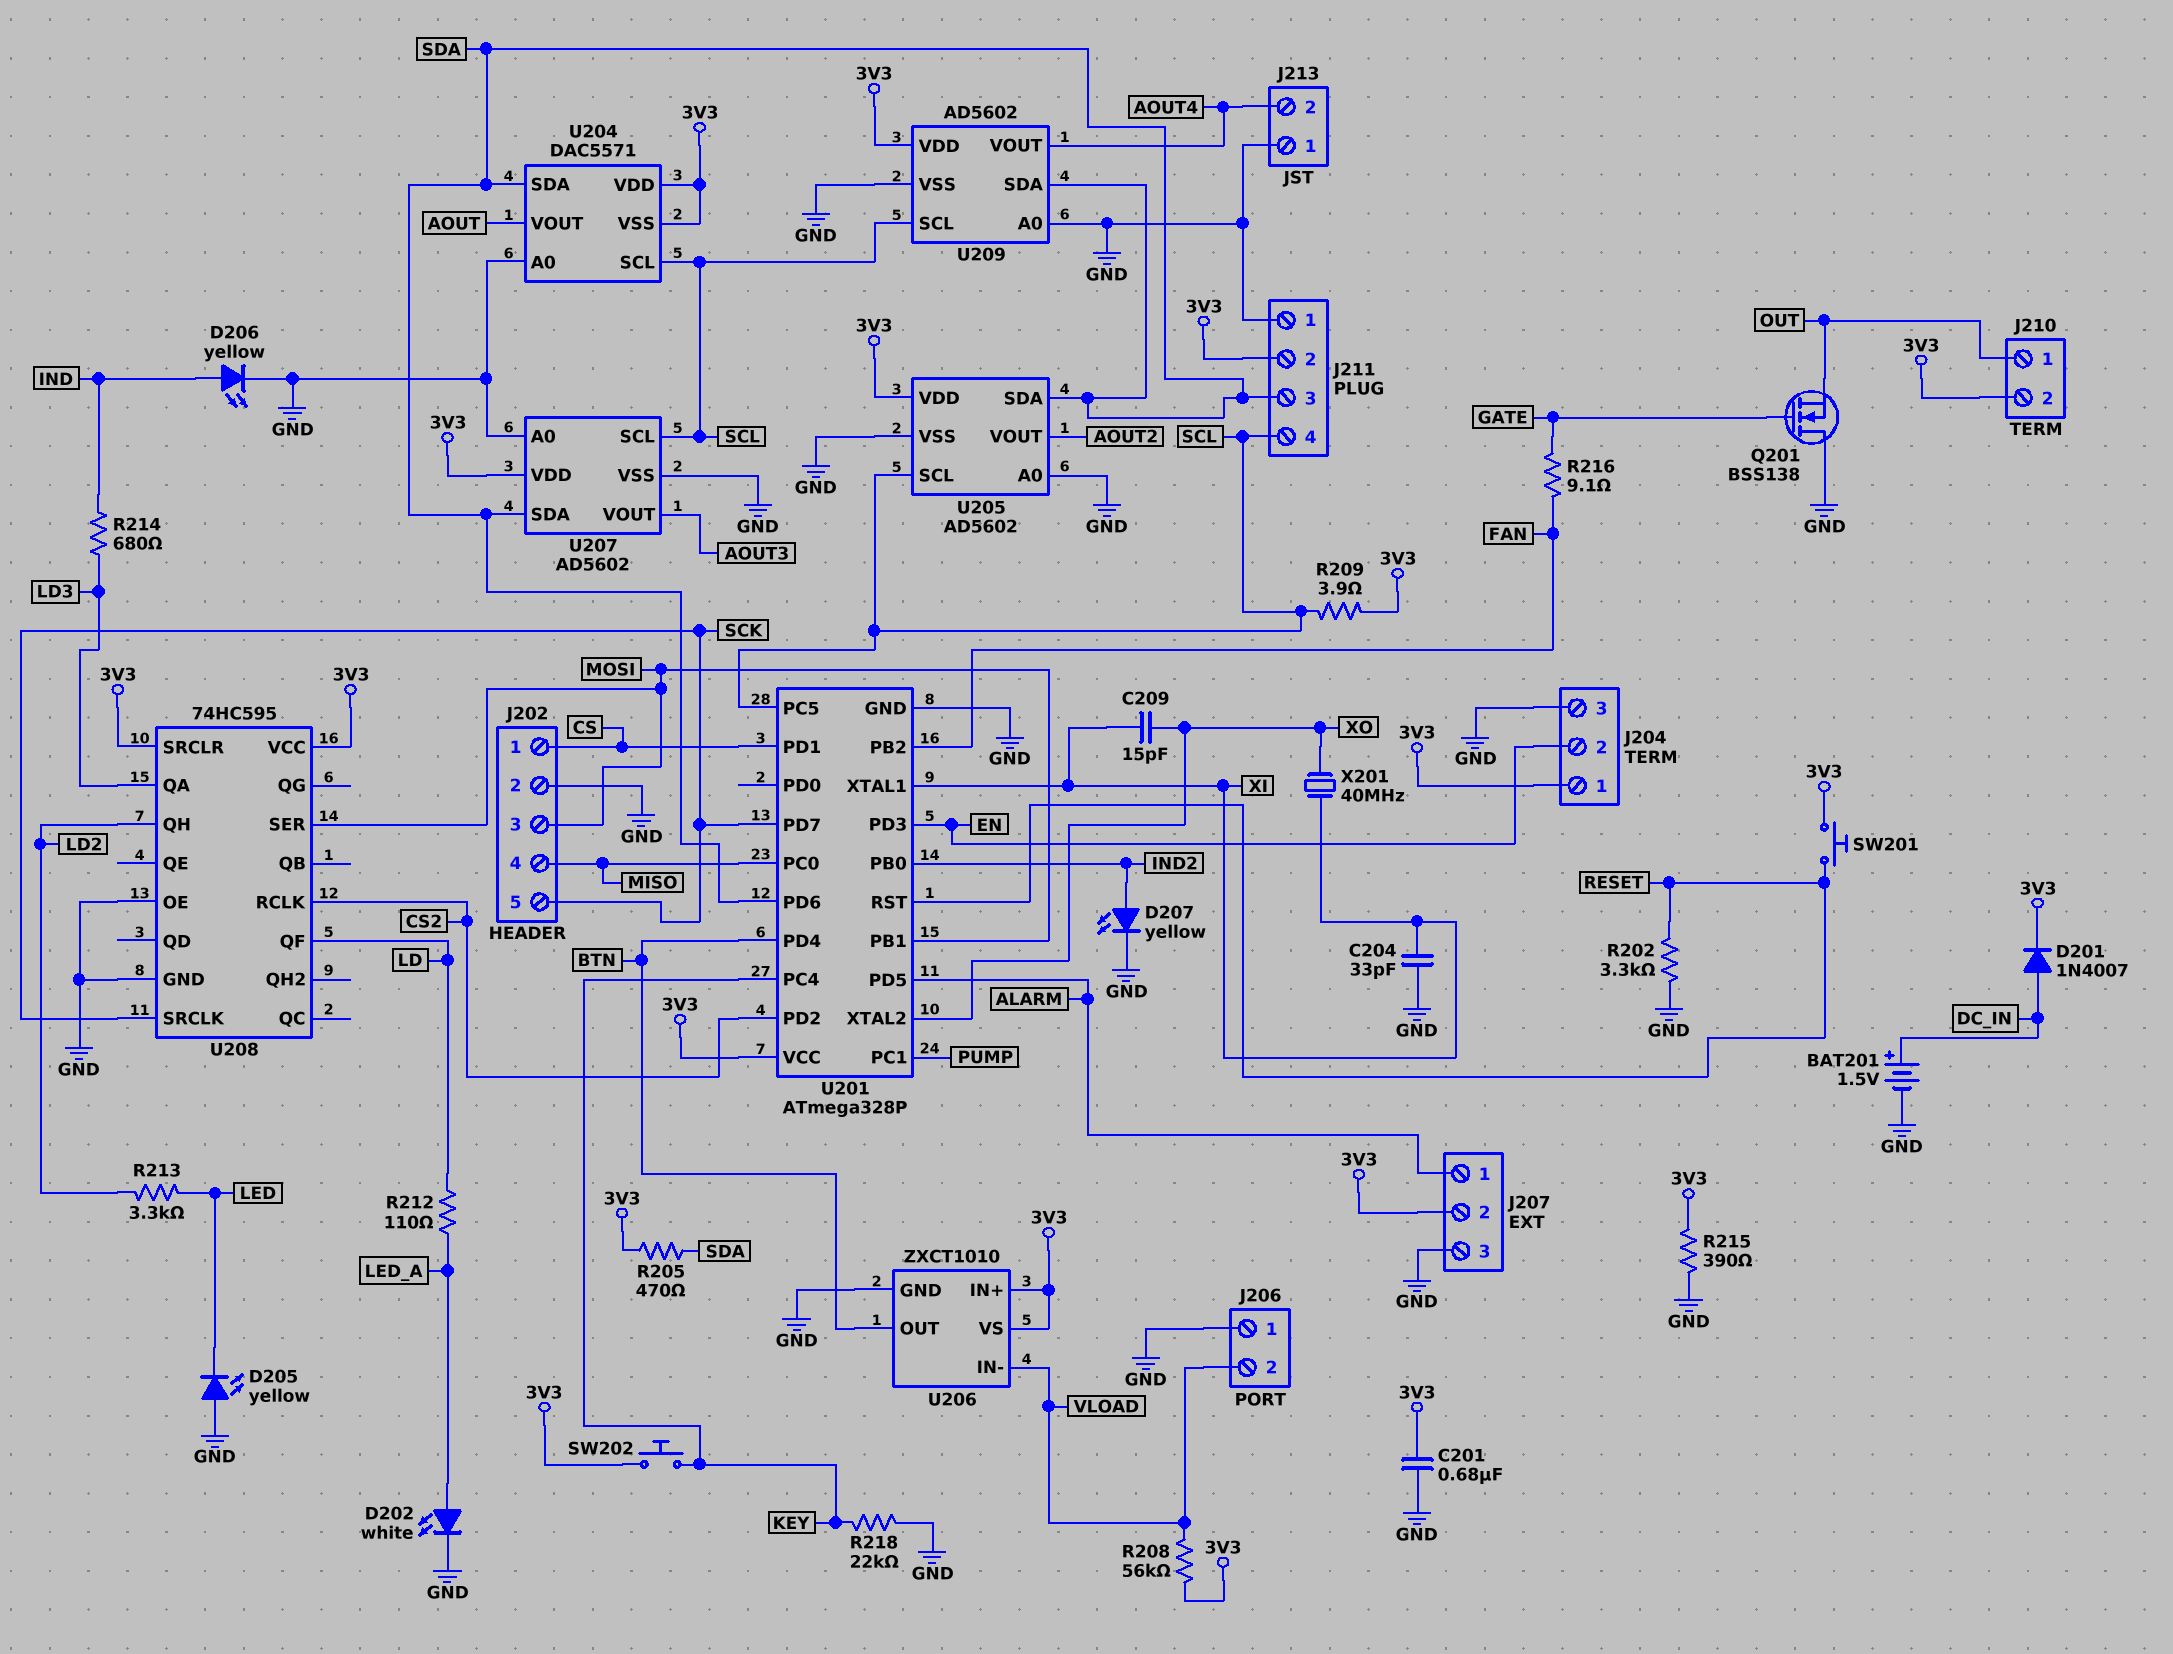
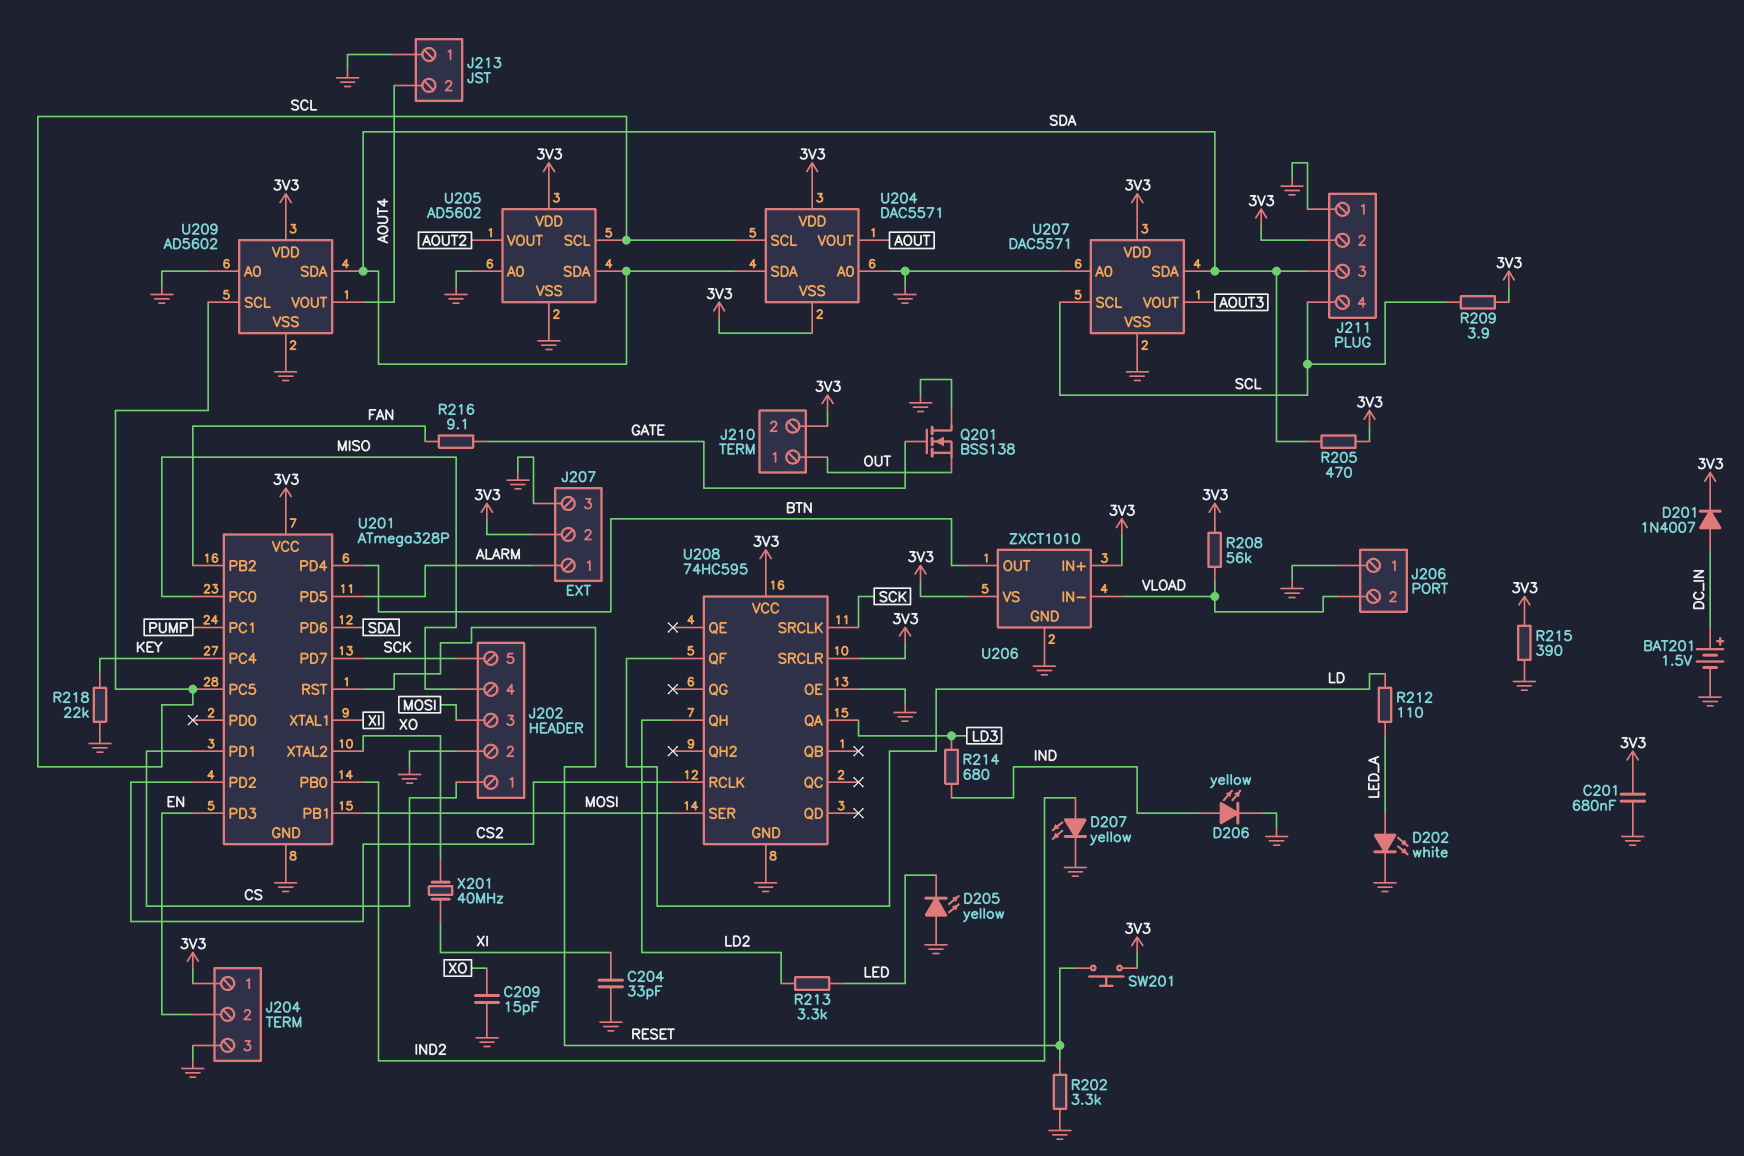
C209: 15pF (XI, XO) -> 15pF (GND, XO)
SW202: button (3V3, KEY) -> none
U207: AD5602 -> DAC5571

